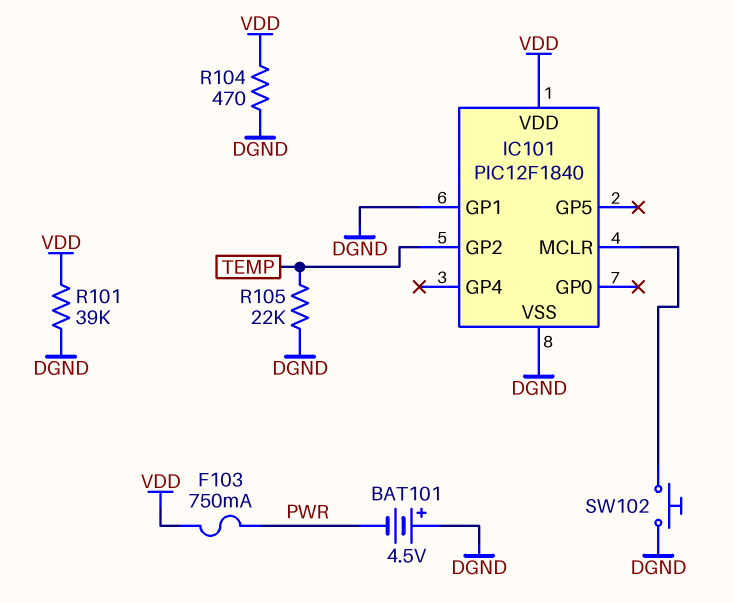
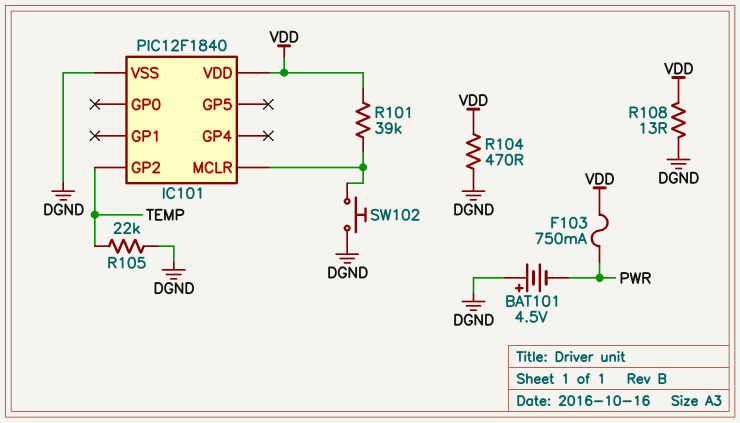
IC101 pin GP1: DGND -> none
R101: 39k (DGND, VDD) -> 39k (IC101/MCLR, VDD)
R108: none -> 13 (DGND, VDD)

